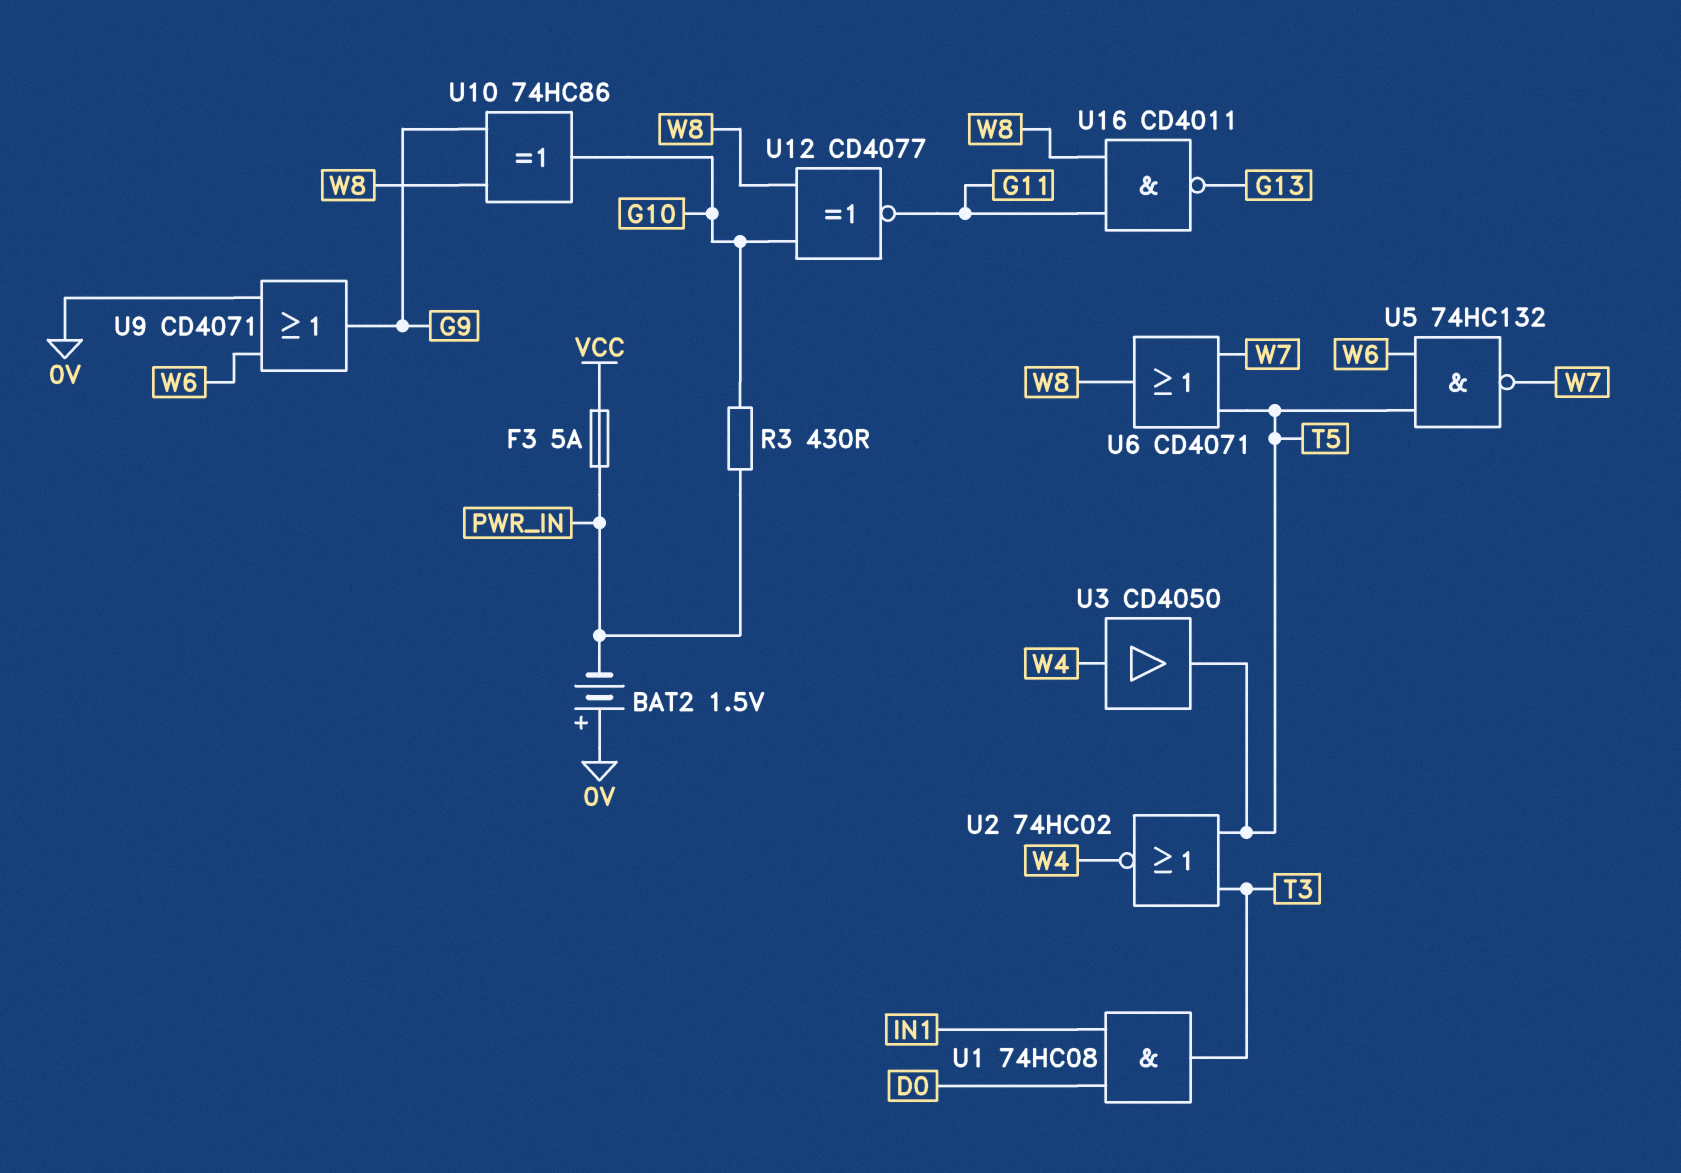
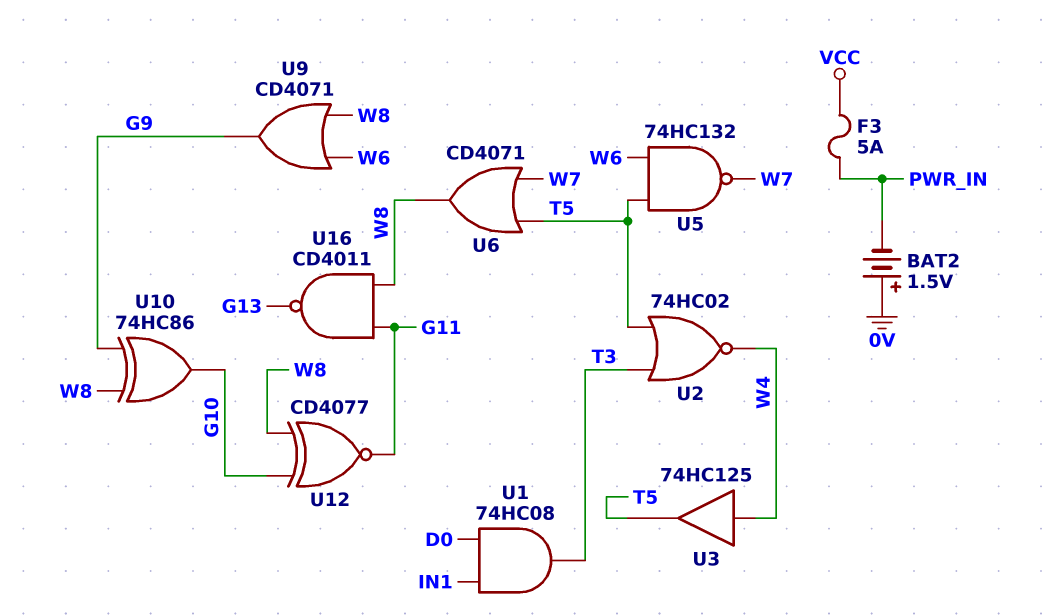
R3: 430 (G10, PWR_IN) -> none
U3: buffer CD4050 (in W4, out T5) -> buffer 74HC125 (in W4, out T5)
U9: OR CD4071 (in 0V, in W6, out G9) -> OR CD4071 (in W6, in W8, out G9)

